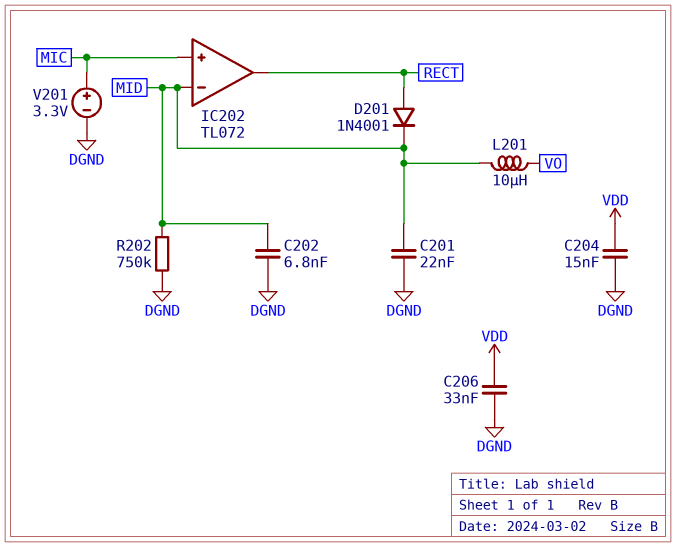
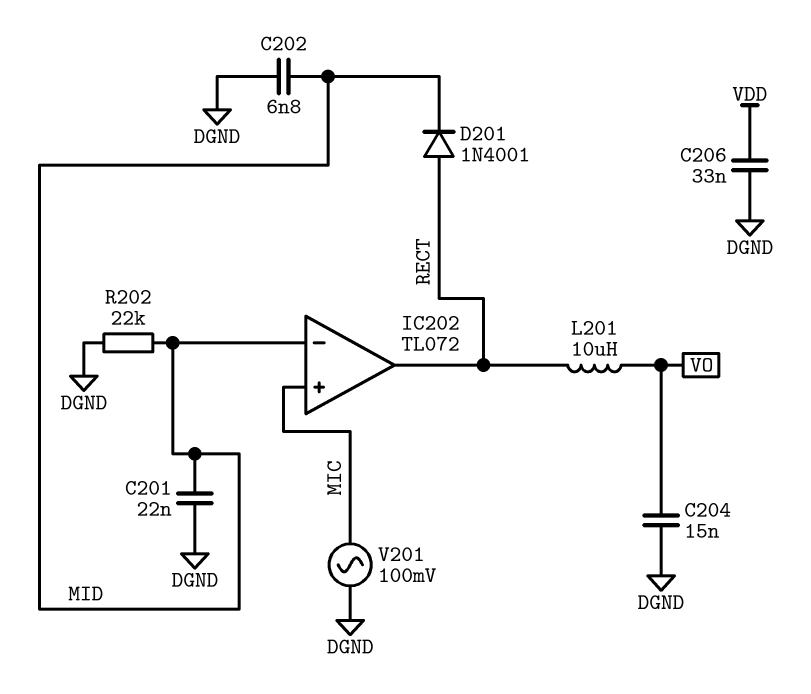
C204: 15nF (DGND, VDD) -> 15nF (DGND, VO)
L201: 10uH (MID, VO) -> 10uH (RECT, VO)
R202: 750k (DGND, MID) -> 22k (DGND, MID)
V201: 3.3V (plus MIC, minus DGND) -> AC 100mV (DGND, MIC)

